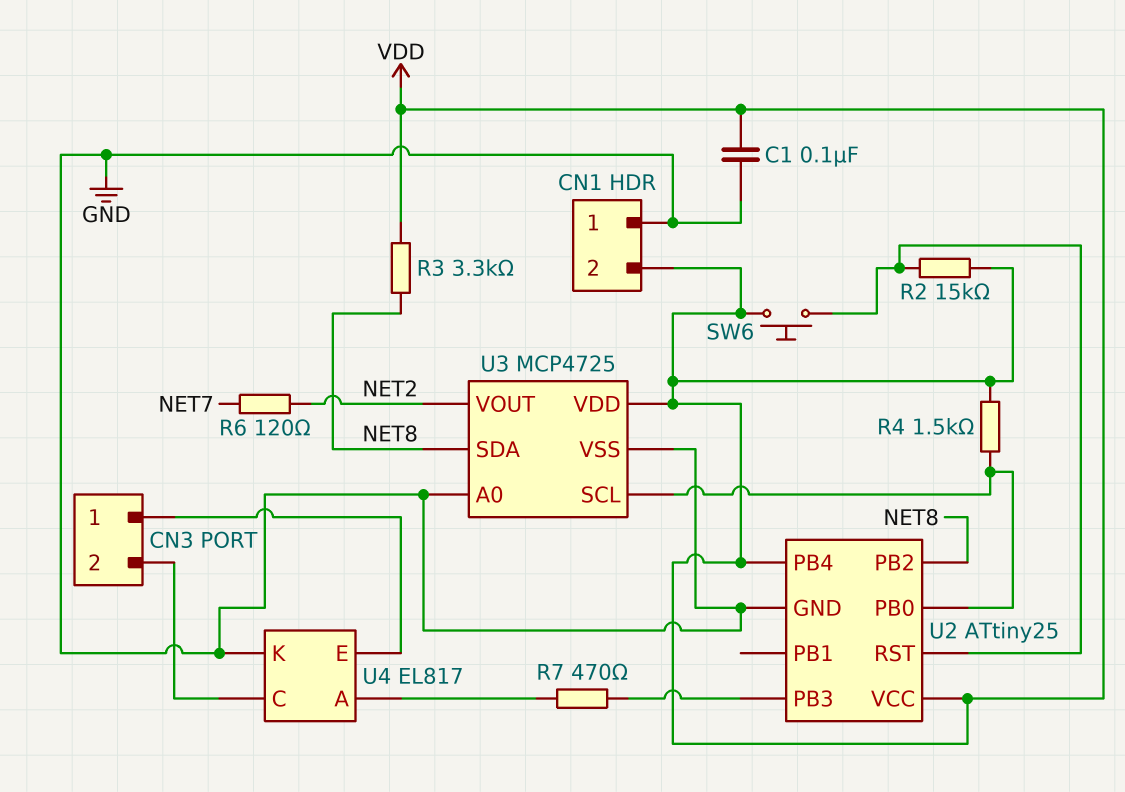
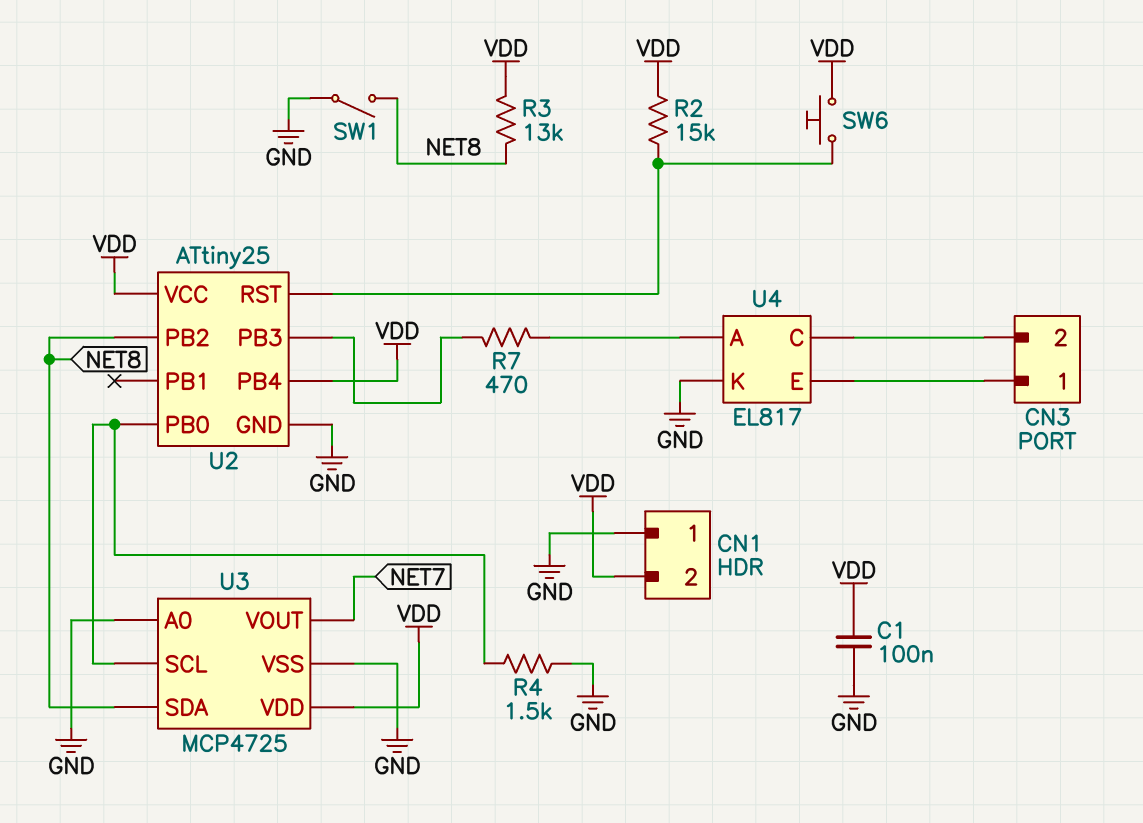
R3: 3.3k (NET8, VDD) -> 13k (NET8, VDD)
R4: 1.5k (U2/PB0, VDD) -> 1.5k (GND, U2/PB0)
R6: 120 (NET2, NET7) -> none
SW1: none -> switch (GND, NET8)
U3 pin VOUT: NET2 -> NET7

